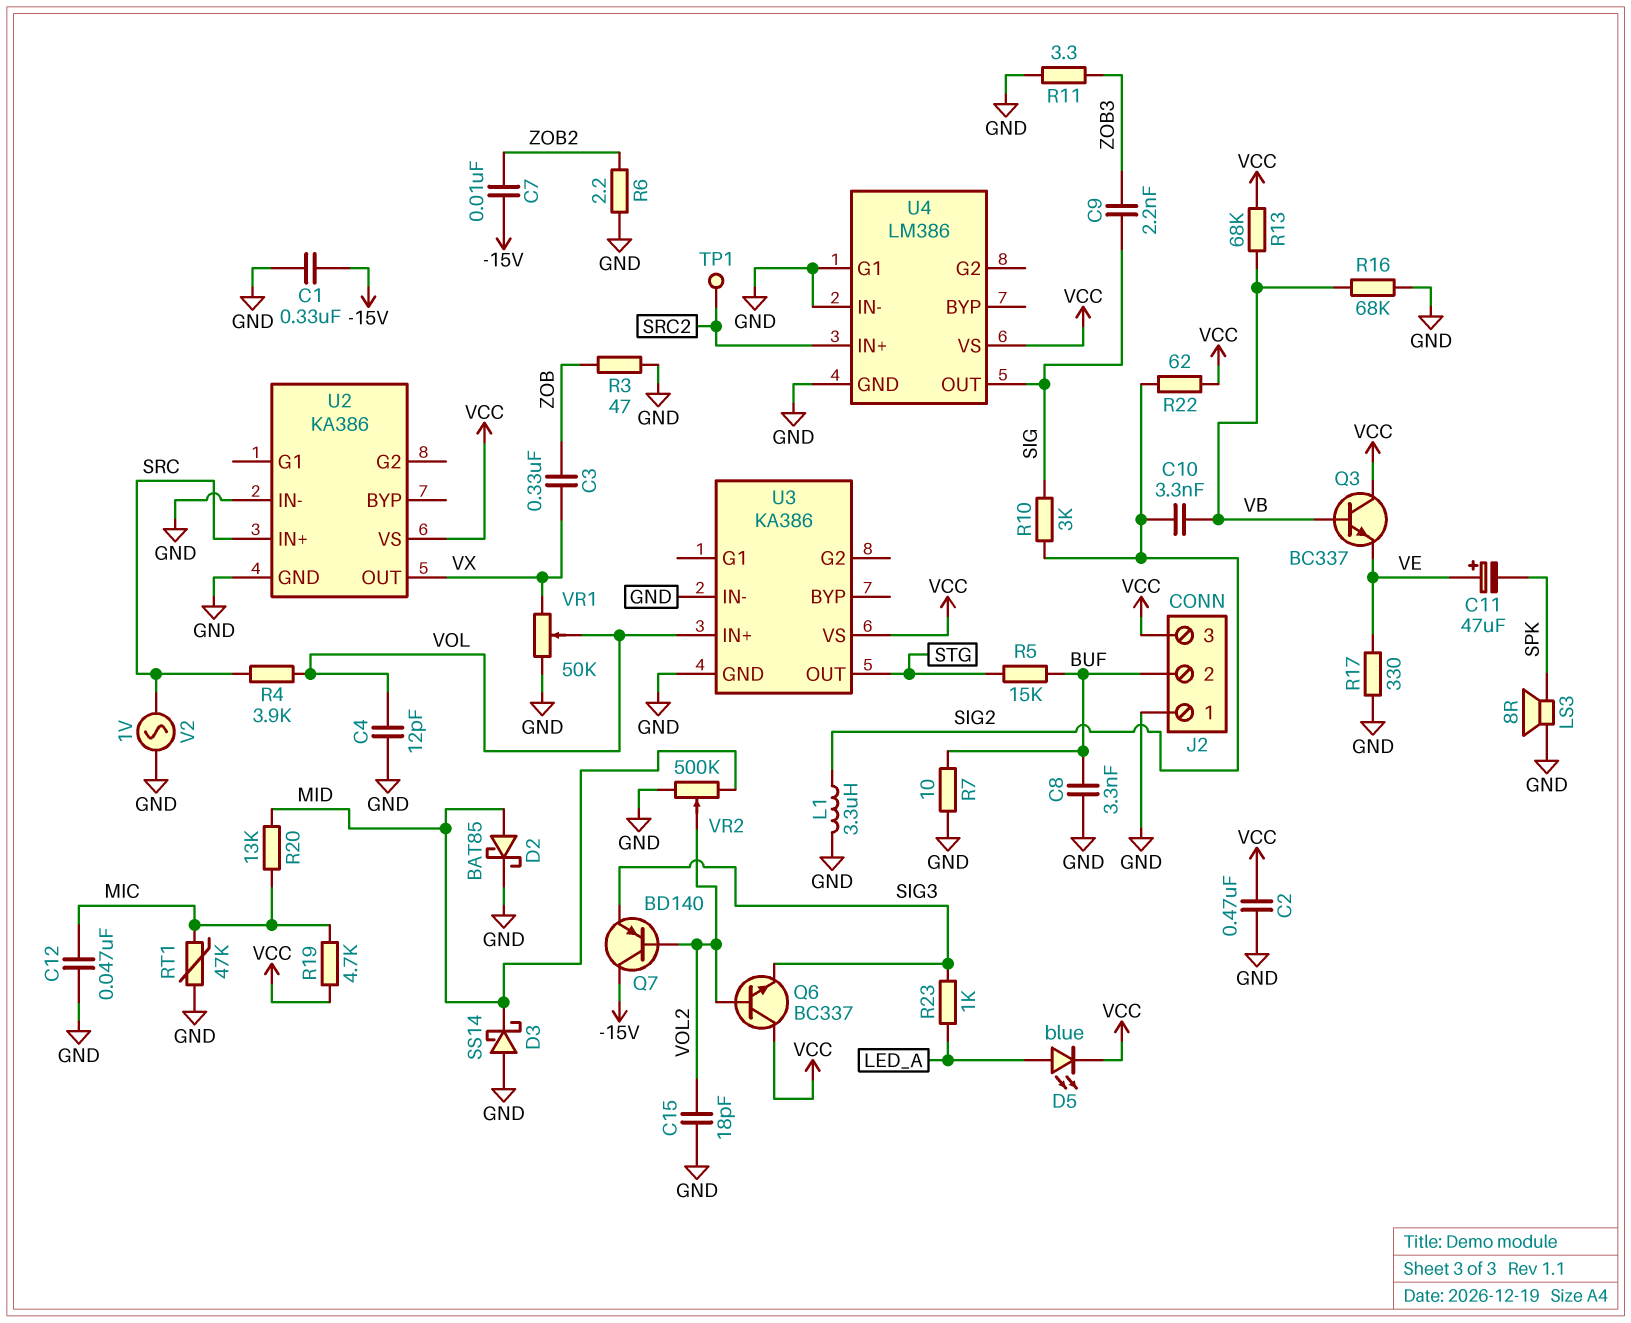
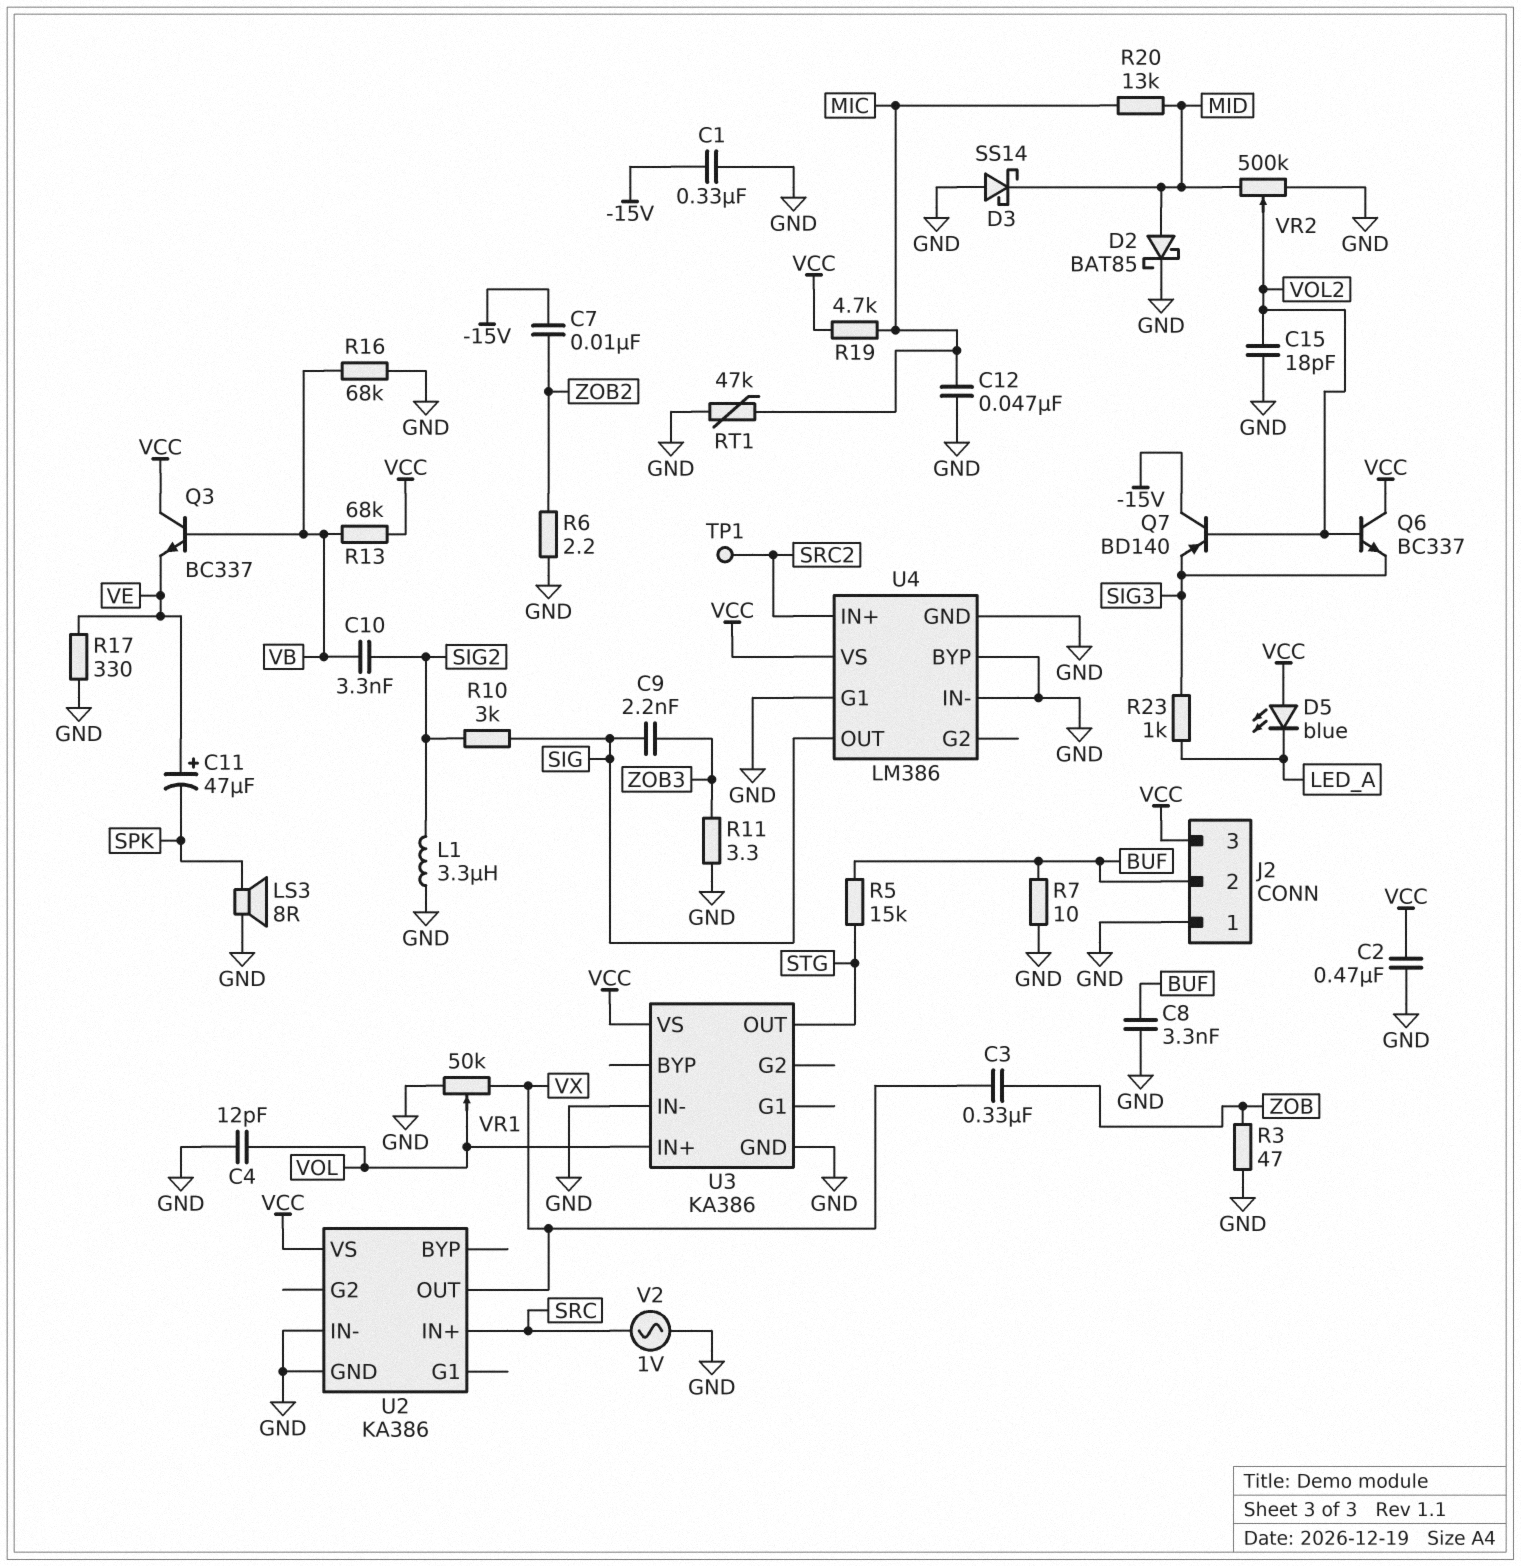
D5: LED blue (A LED_A, K VCC) -> LED blue (A VCC, K LED_A)
R4: 3.9k (SRC, VOL) -> none
R22: 62 (SIG2, VCC) -> none
U4 pin BYP: none -> GND

